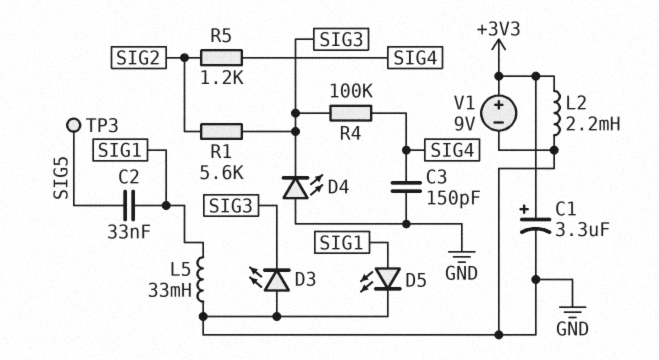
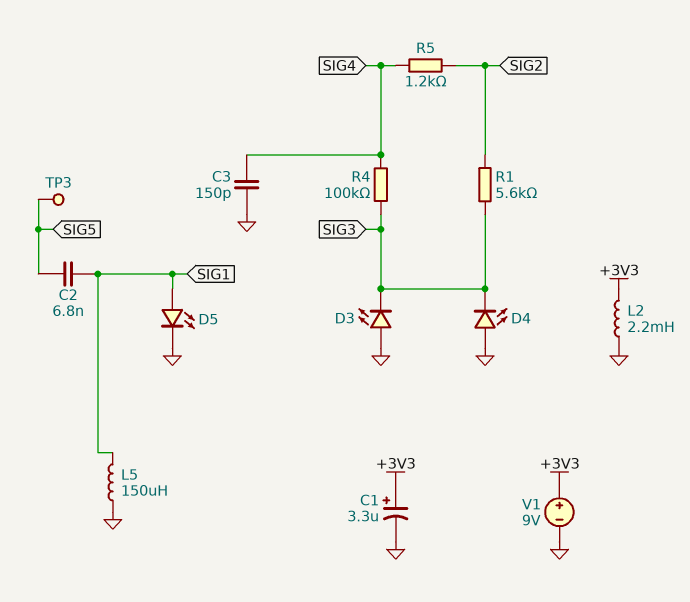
C2: 33nF (SIG1, SIG5) -> 6.8nF (SIG1, SIG5)
L5: 33mH (GND, SIG1) -> 150uH (GND, SIG1)

